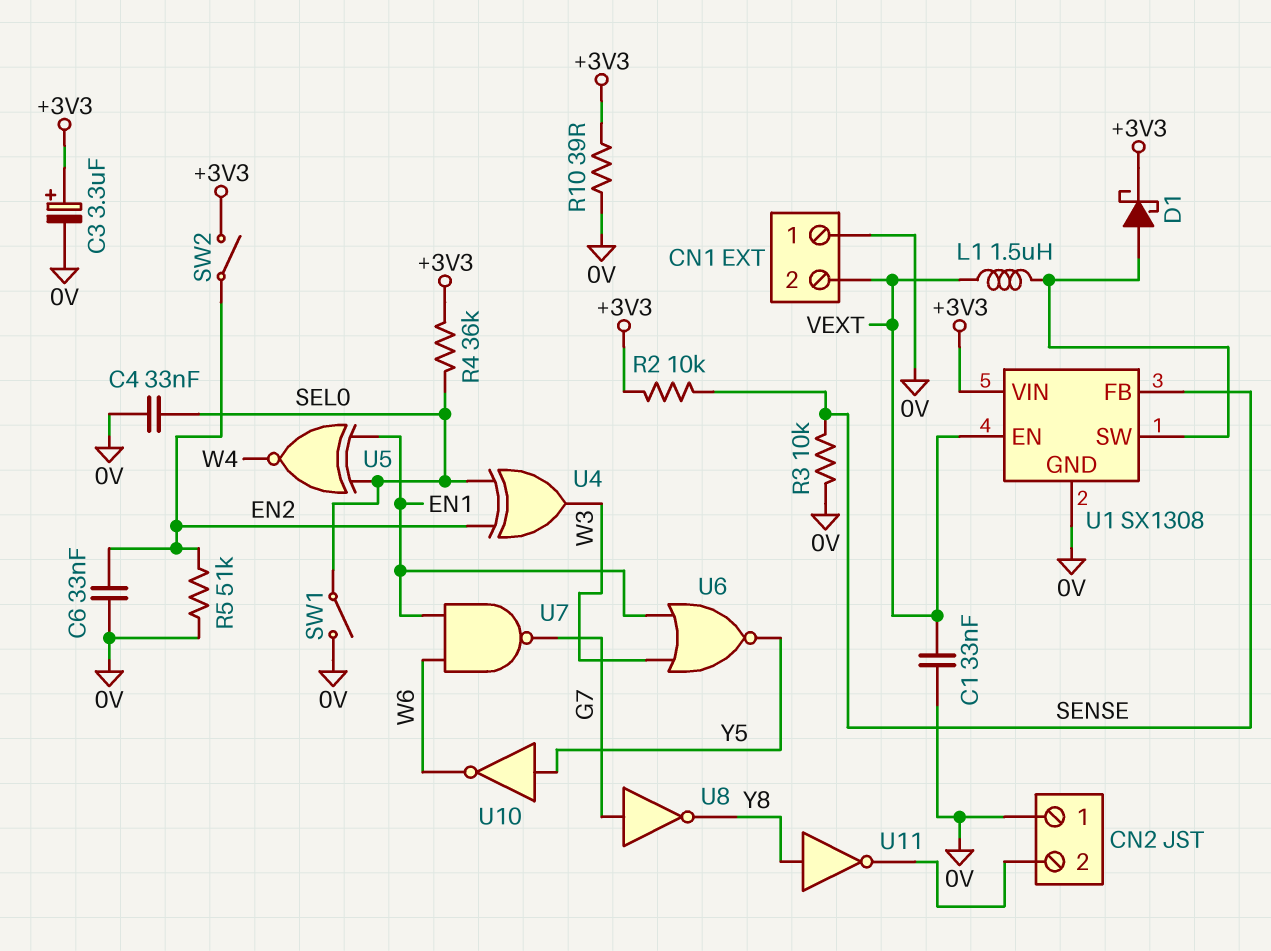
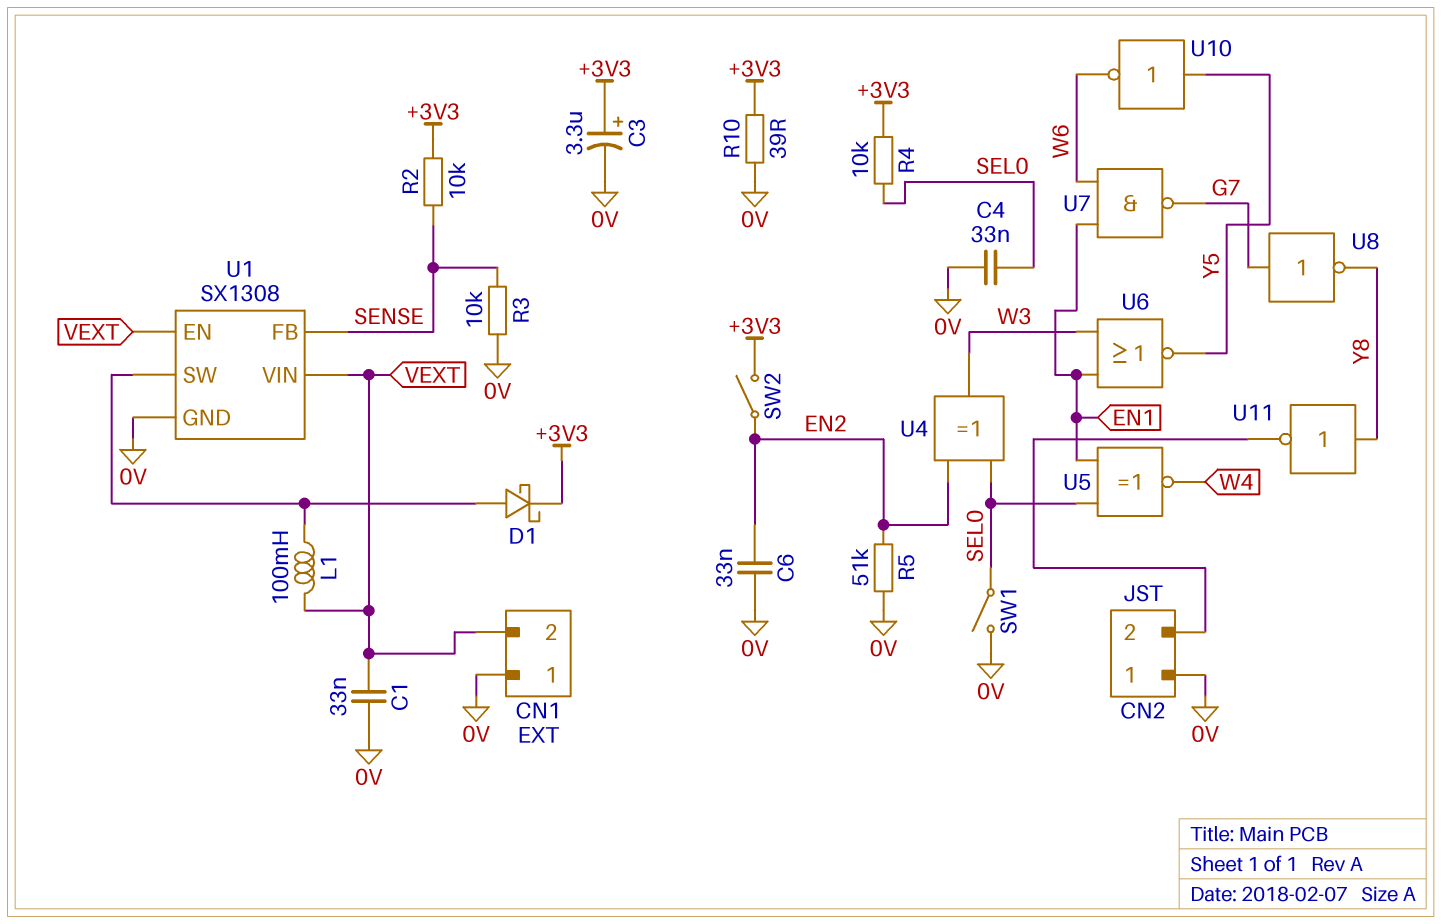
L1: 1.5uH (U1/SW, VEXT) -> 100mH (U1/SW, VEXT)
R4: 36k (+3V3, SEL0) -> 10k (+3V3, SEL0)
U1 pin VIN: +3V3 -> VEXT

